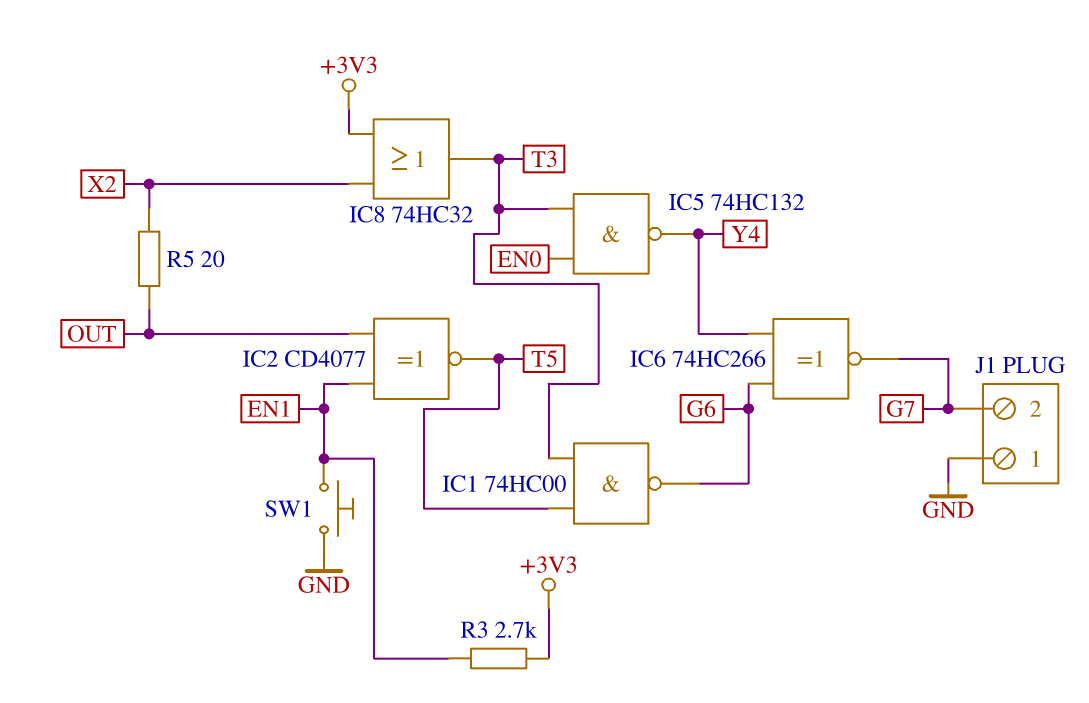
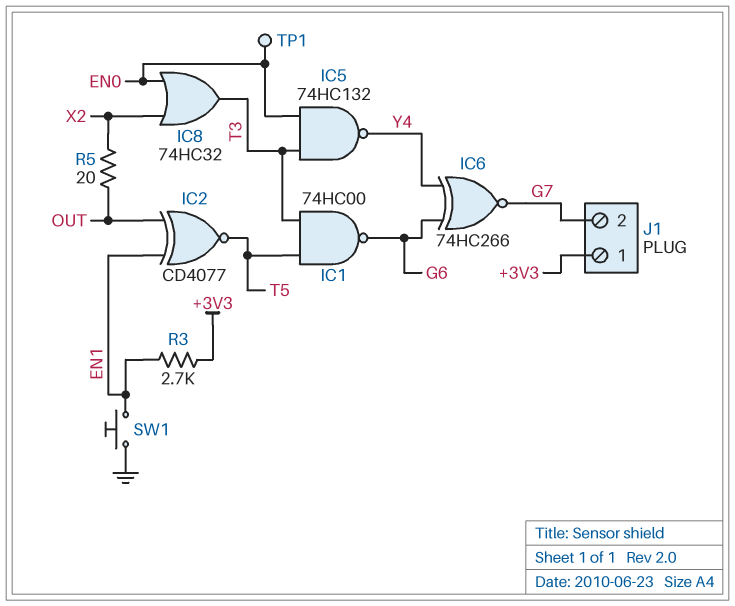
IC8: OR 74HC32 (in +3V3, in X2, out T3) -> OR 74HC32 (in EN0, in X2, out T3)
J1 pin 1: GND -> +3V3
TP1: none -> test point (EN0)

